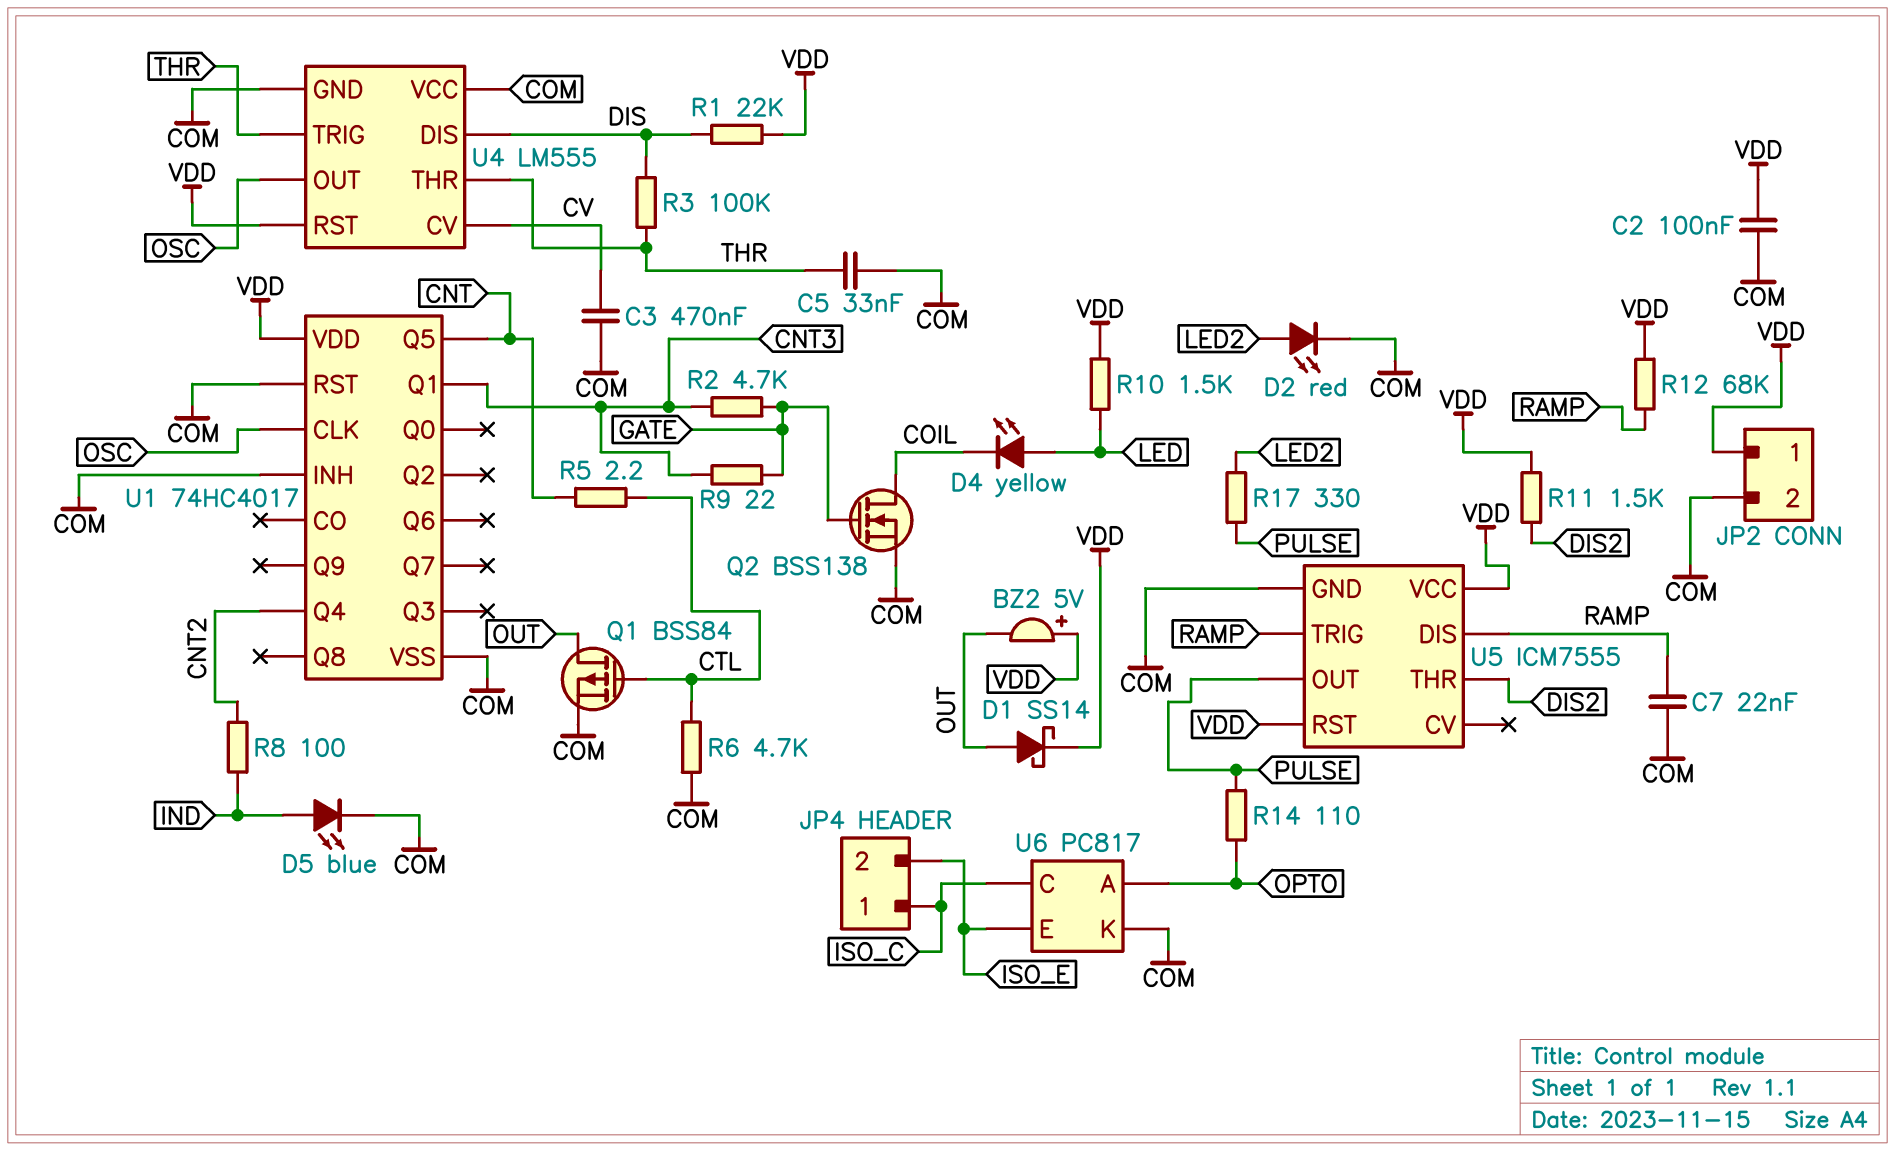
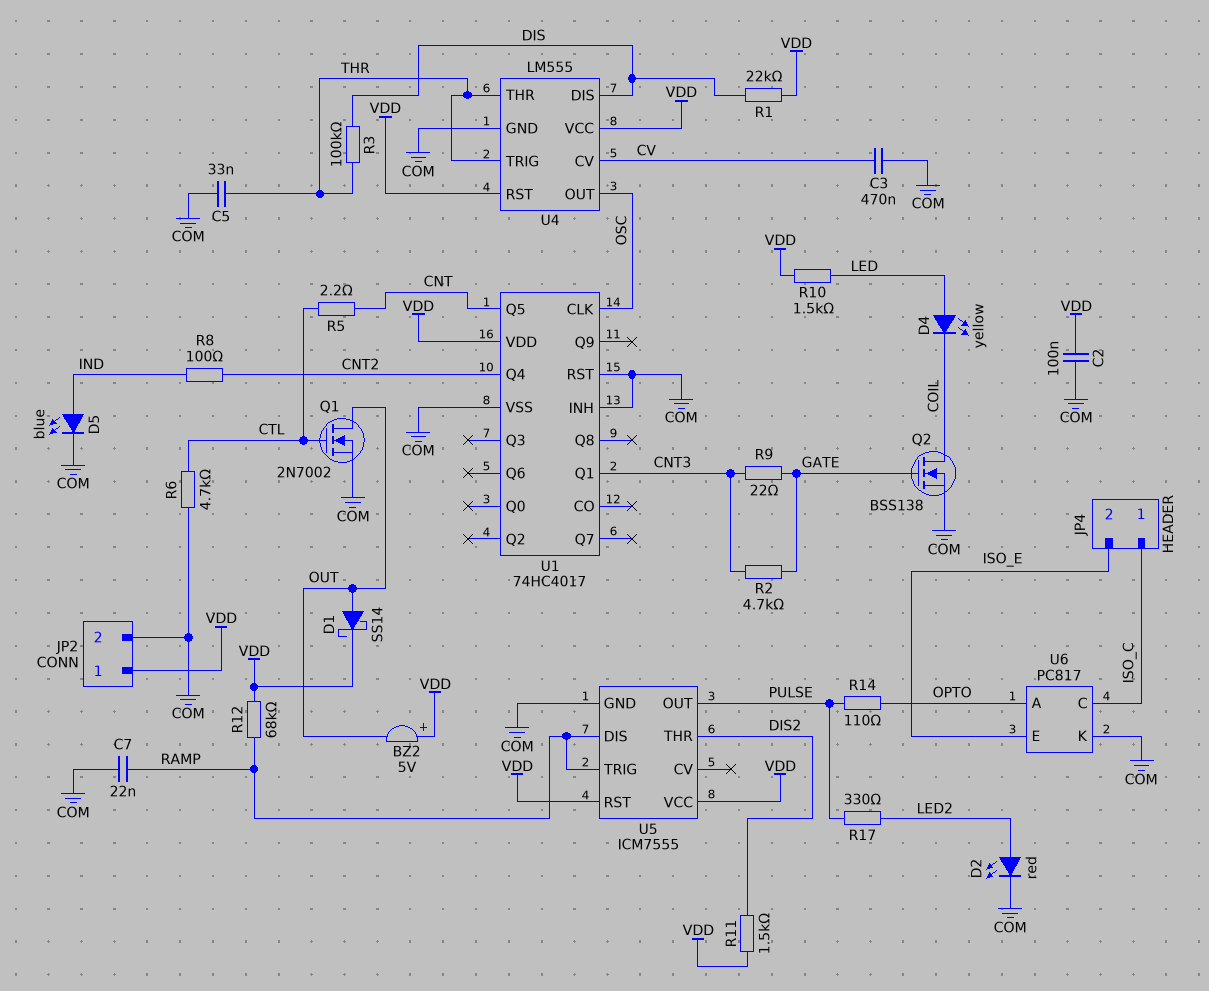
Q1: PMOS BSS84 (G CTL, D OUT, S COM) -> NMOS 2N7002 (G CTL, D OUT, S COM)
U4 pin VCC: COM -> VDD

